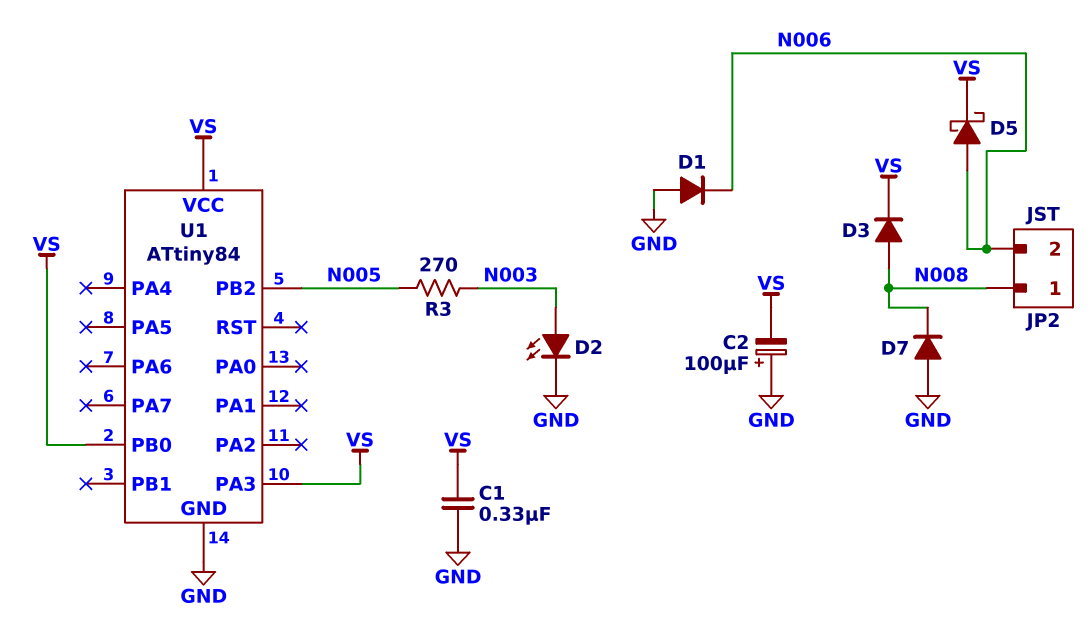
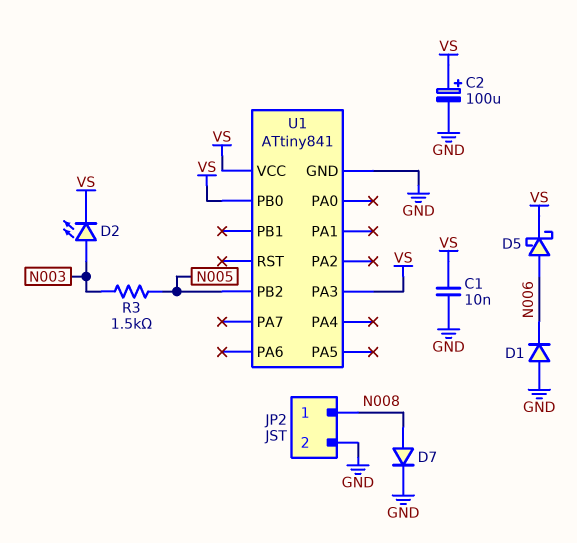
C1: 330nF (GND, VS) -> 10nF (GND, VS)
C2: 100uF (plus GND, minus VS) -> 100uF (plus VS, minus GND)
D2: LED (A N003, K GND) -> LED (A N003, K VS)
D3: diode (A N008, K VS) -> none
D7: diode (A GND, K N008) -> diode (A N008, K GND)
JP2 pin 2: N006 -> GND
R3: 270 (N003, N005) -> 1.5k (N003, N005)
U1: ATtiny84 -> ATtiny841

